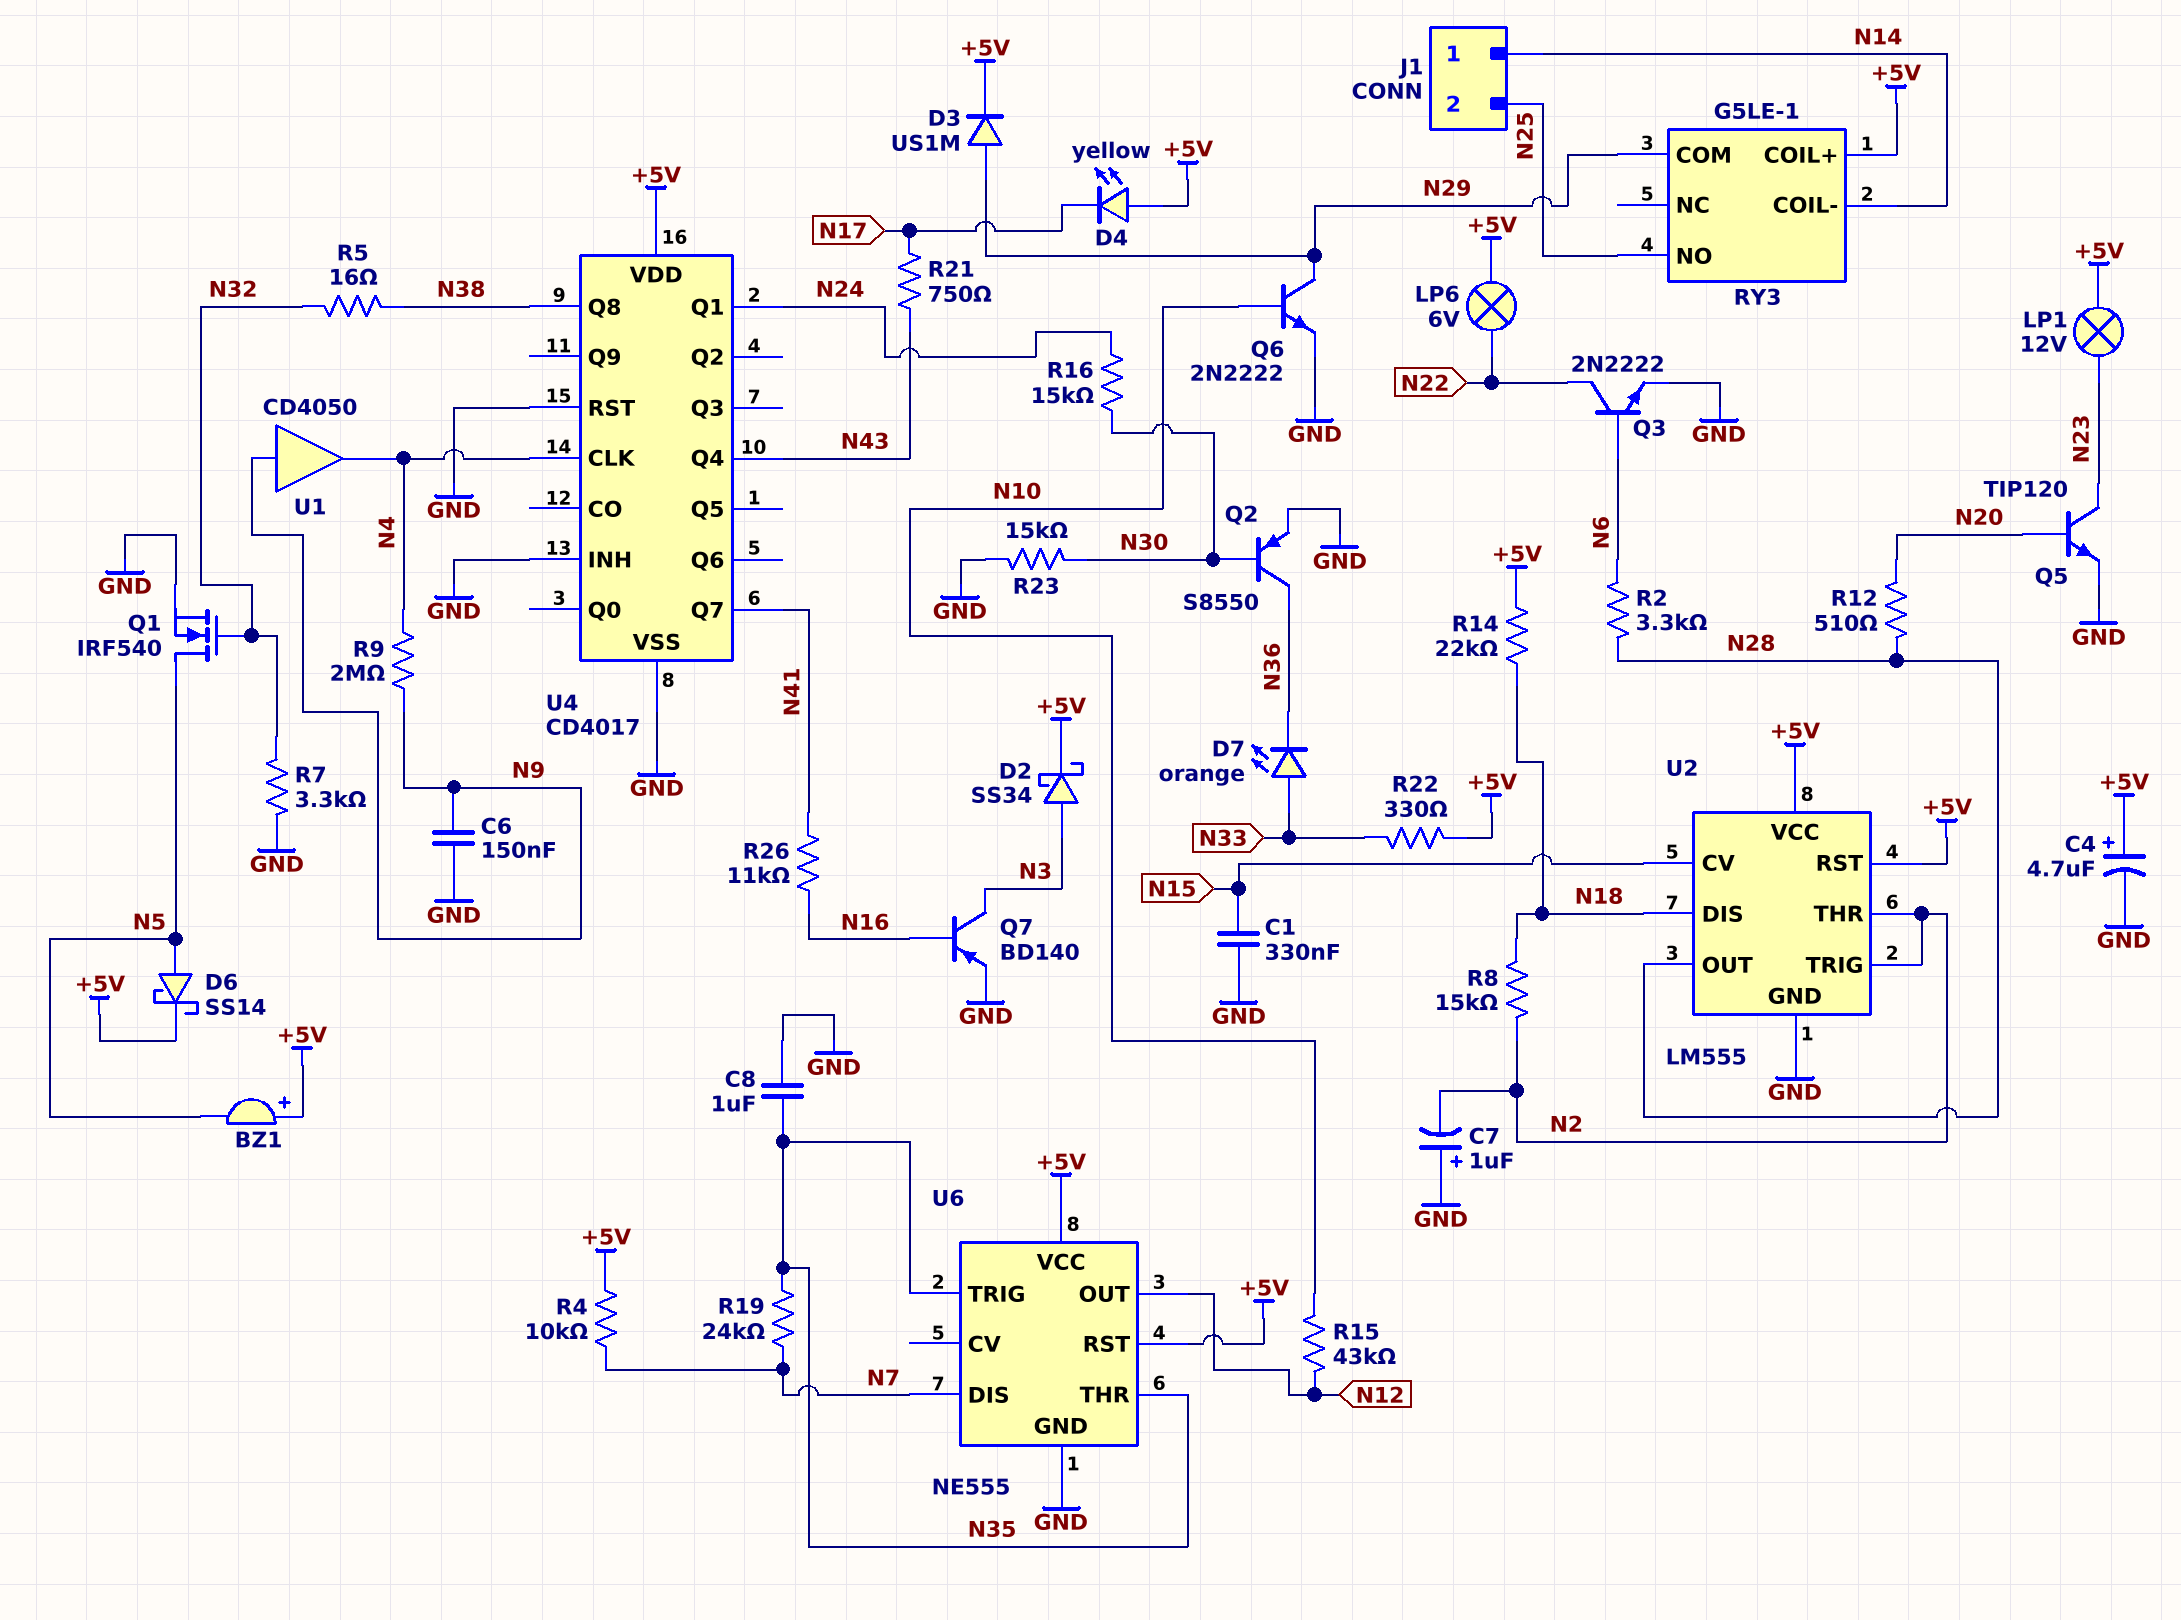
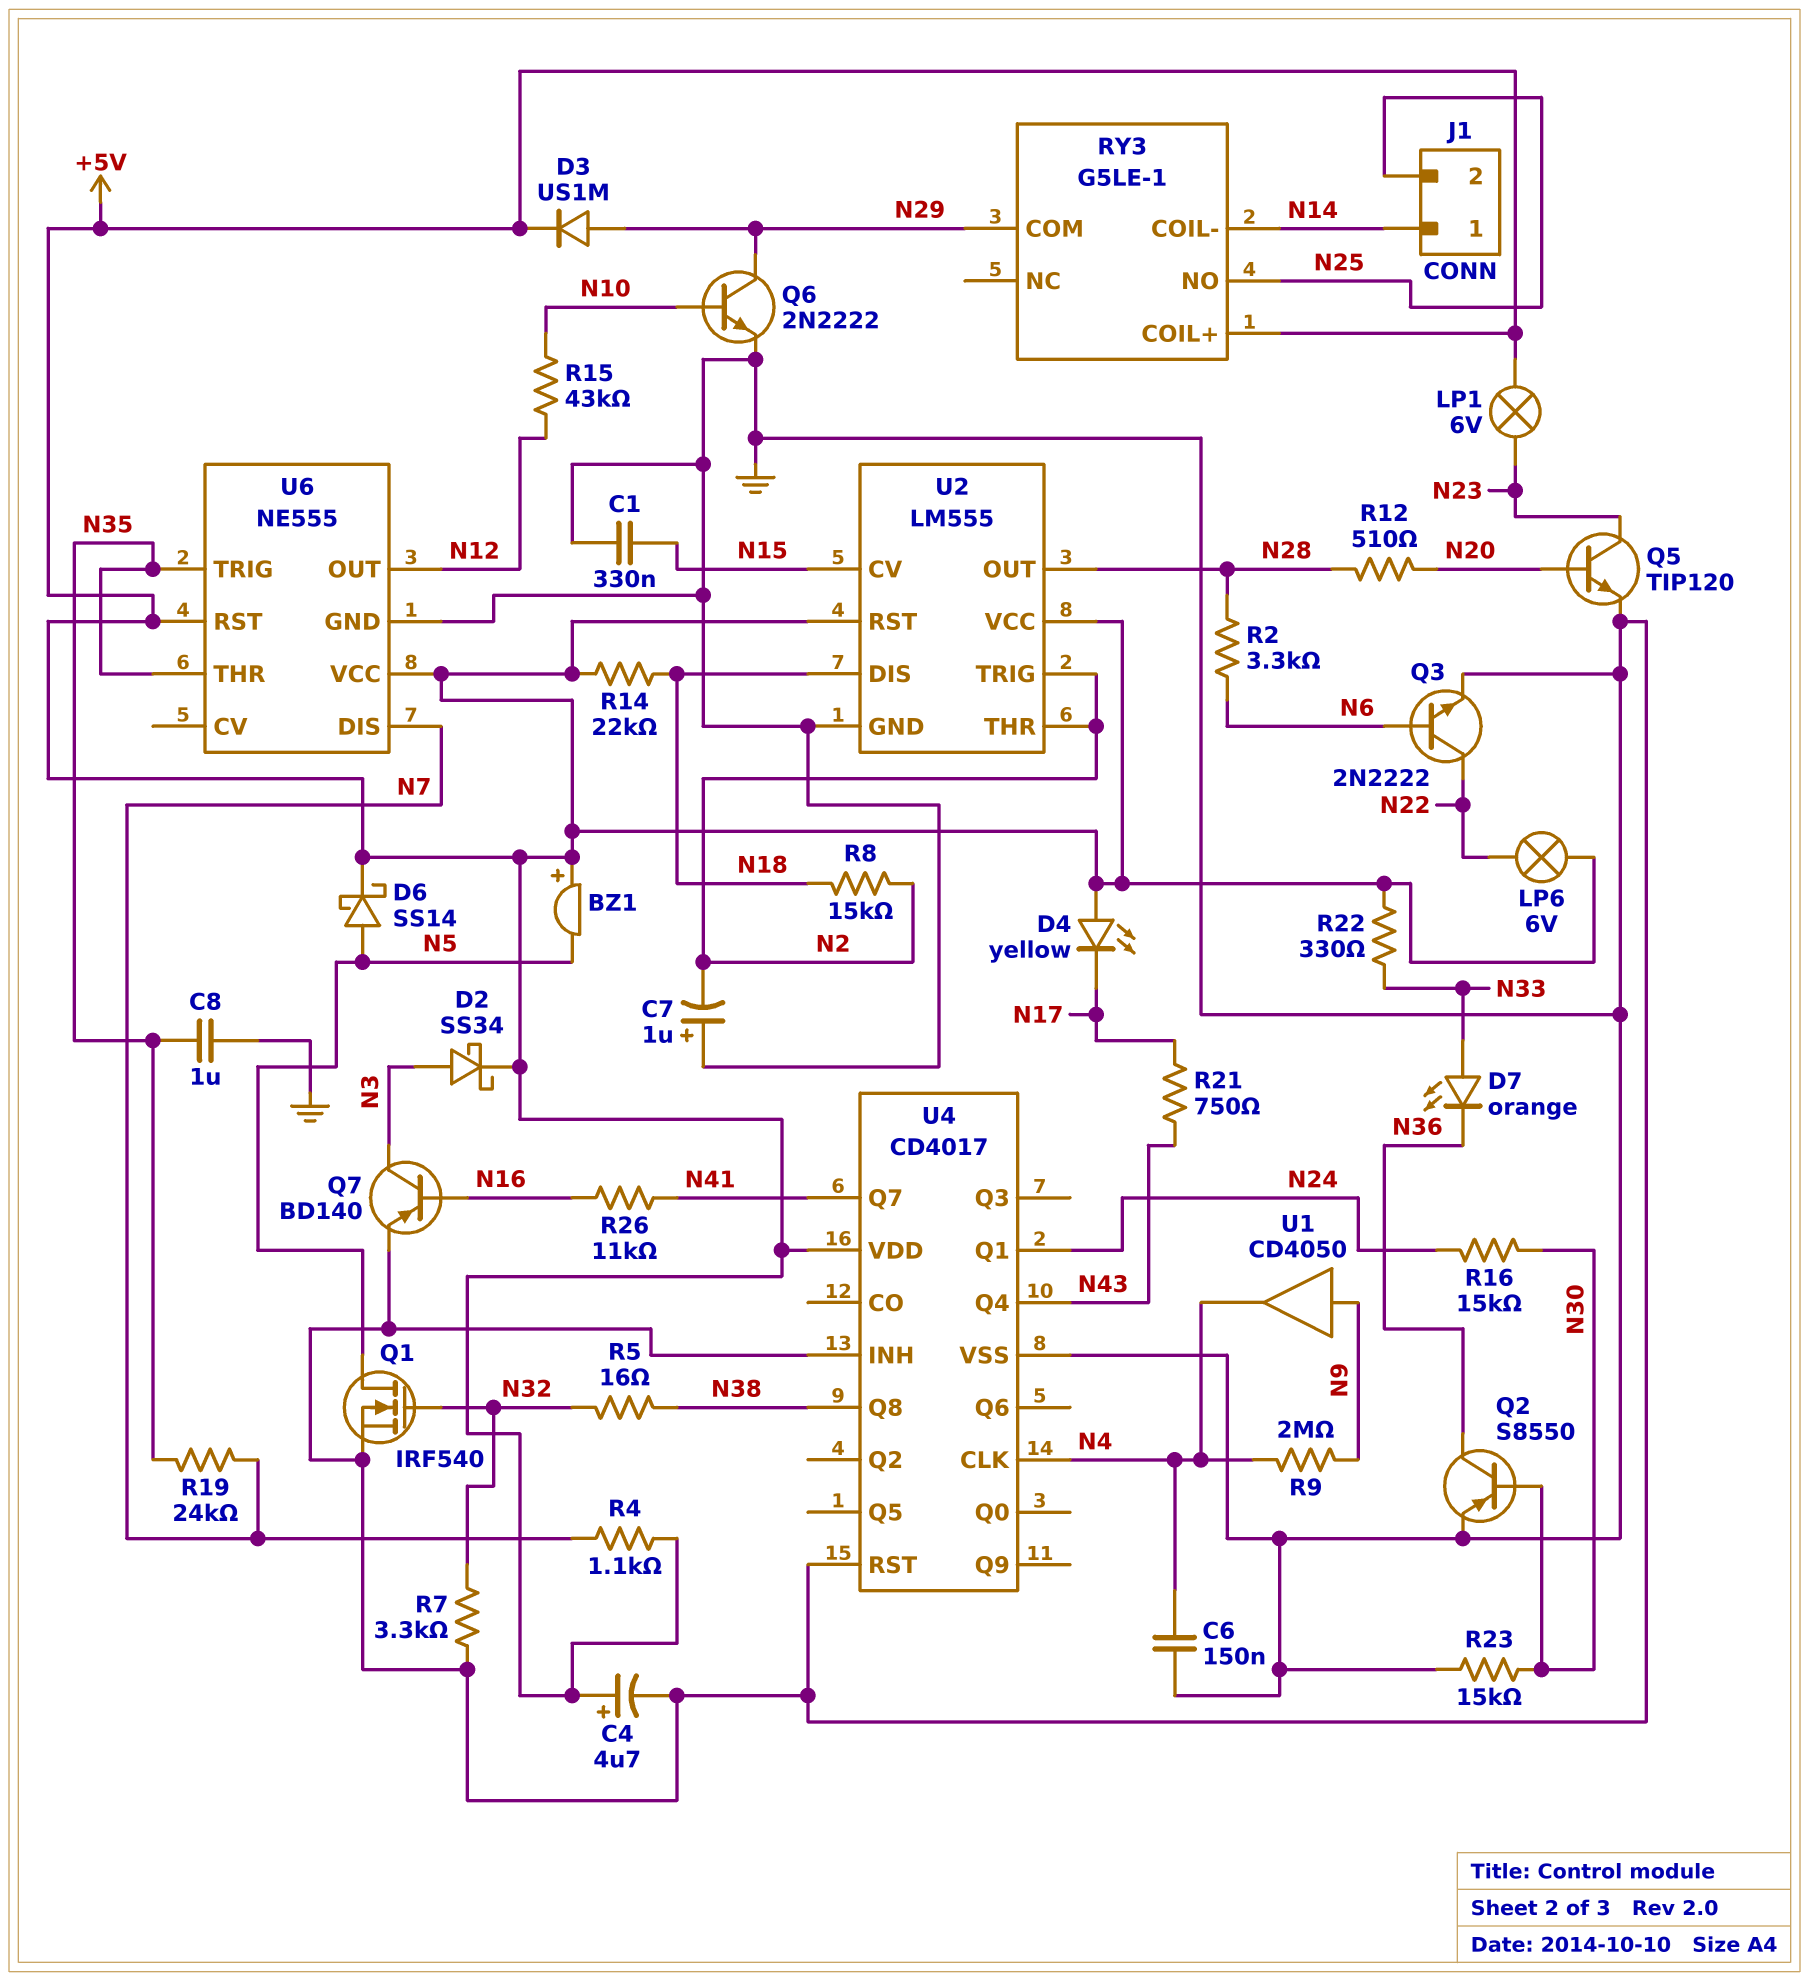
C6: 150nF (GND, N9) -> 150nF (GND, N4)
LP1: lamp 12V (+5V, N23) -> lamp 6V (+5V, N23)
R4: 10k (+5V, N7) -> 1.1k (+5V, N7)

